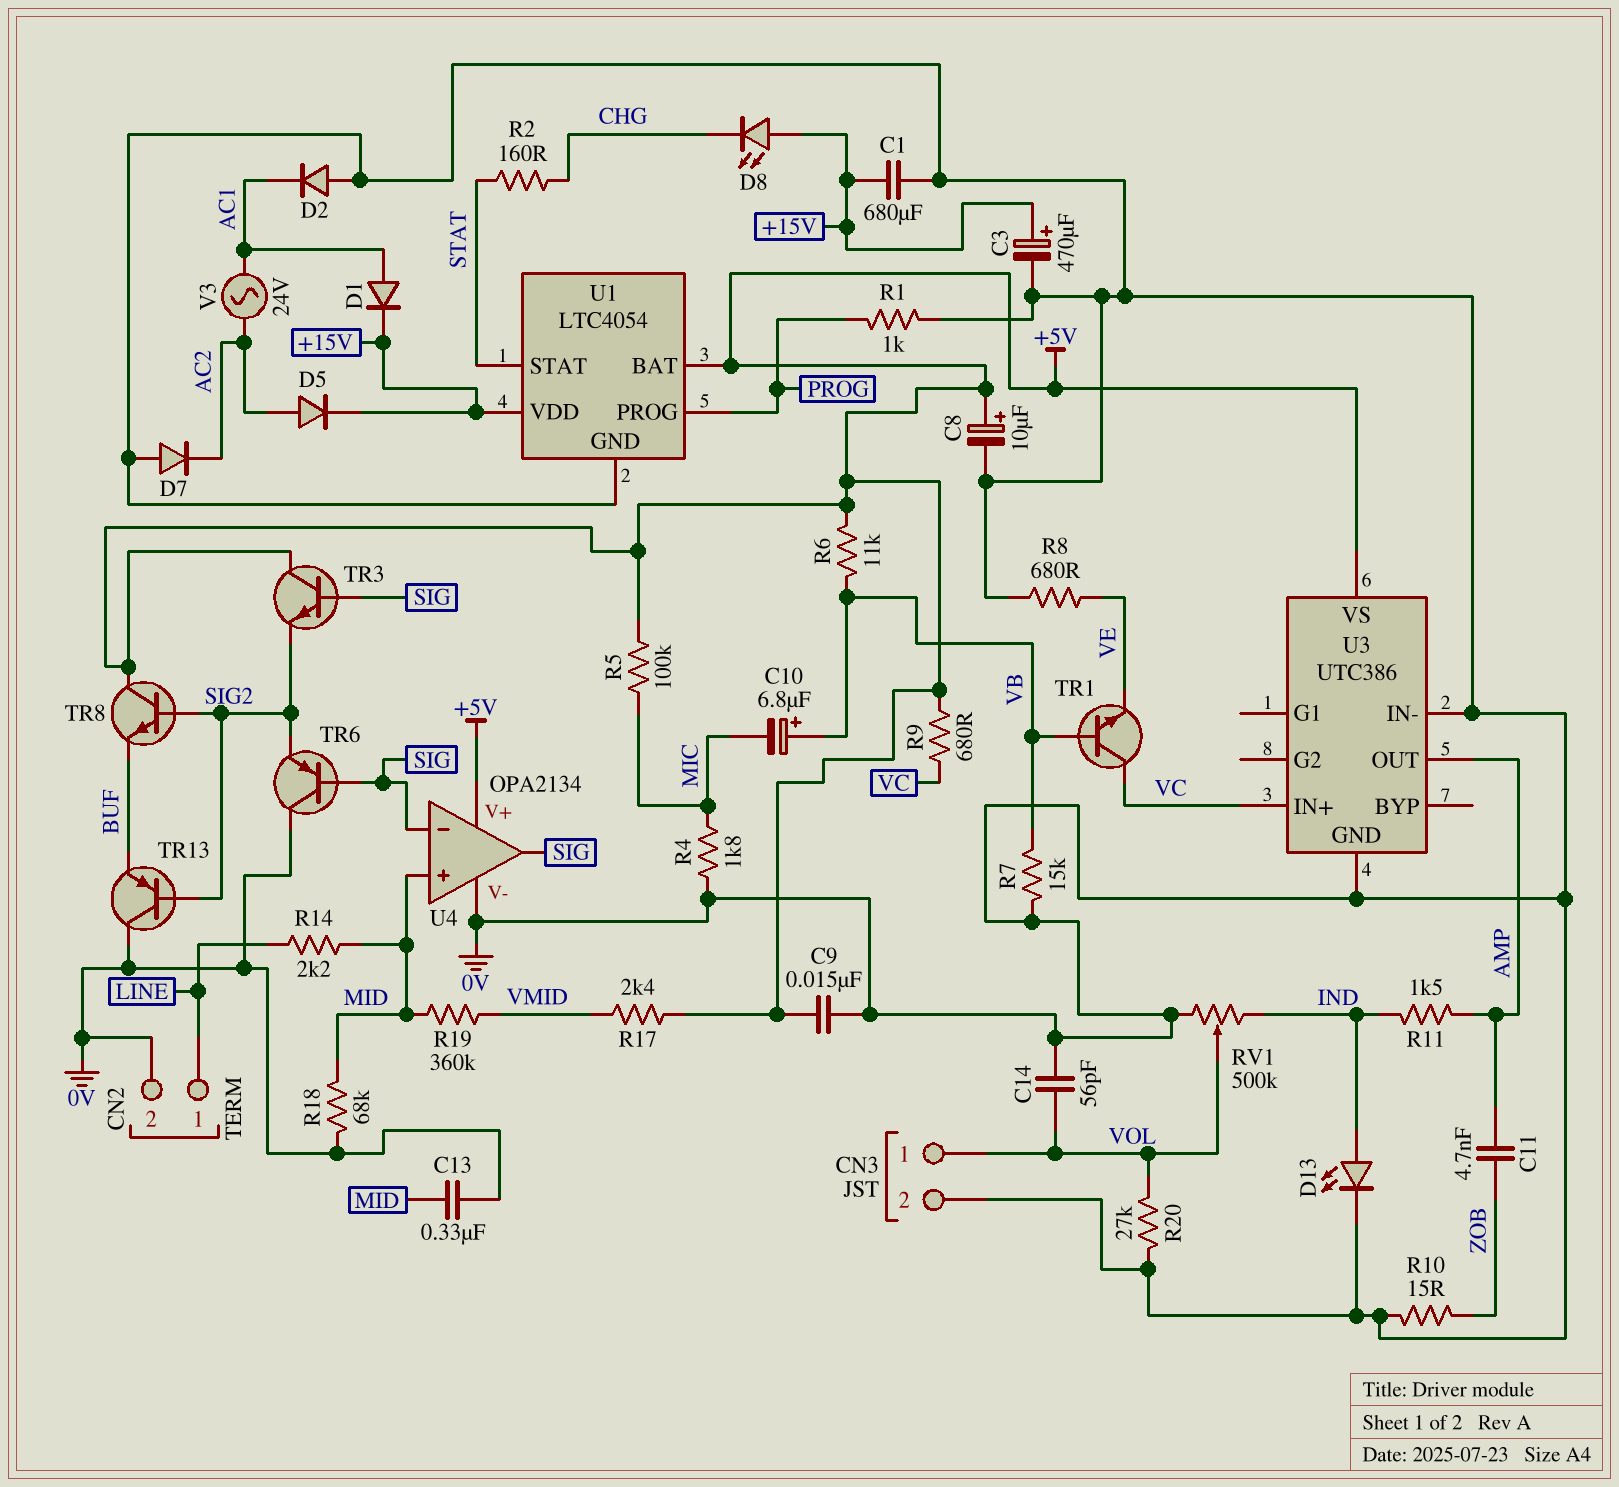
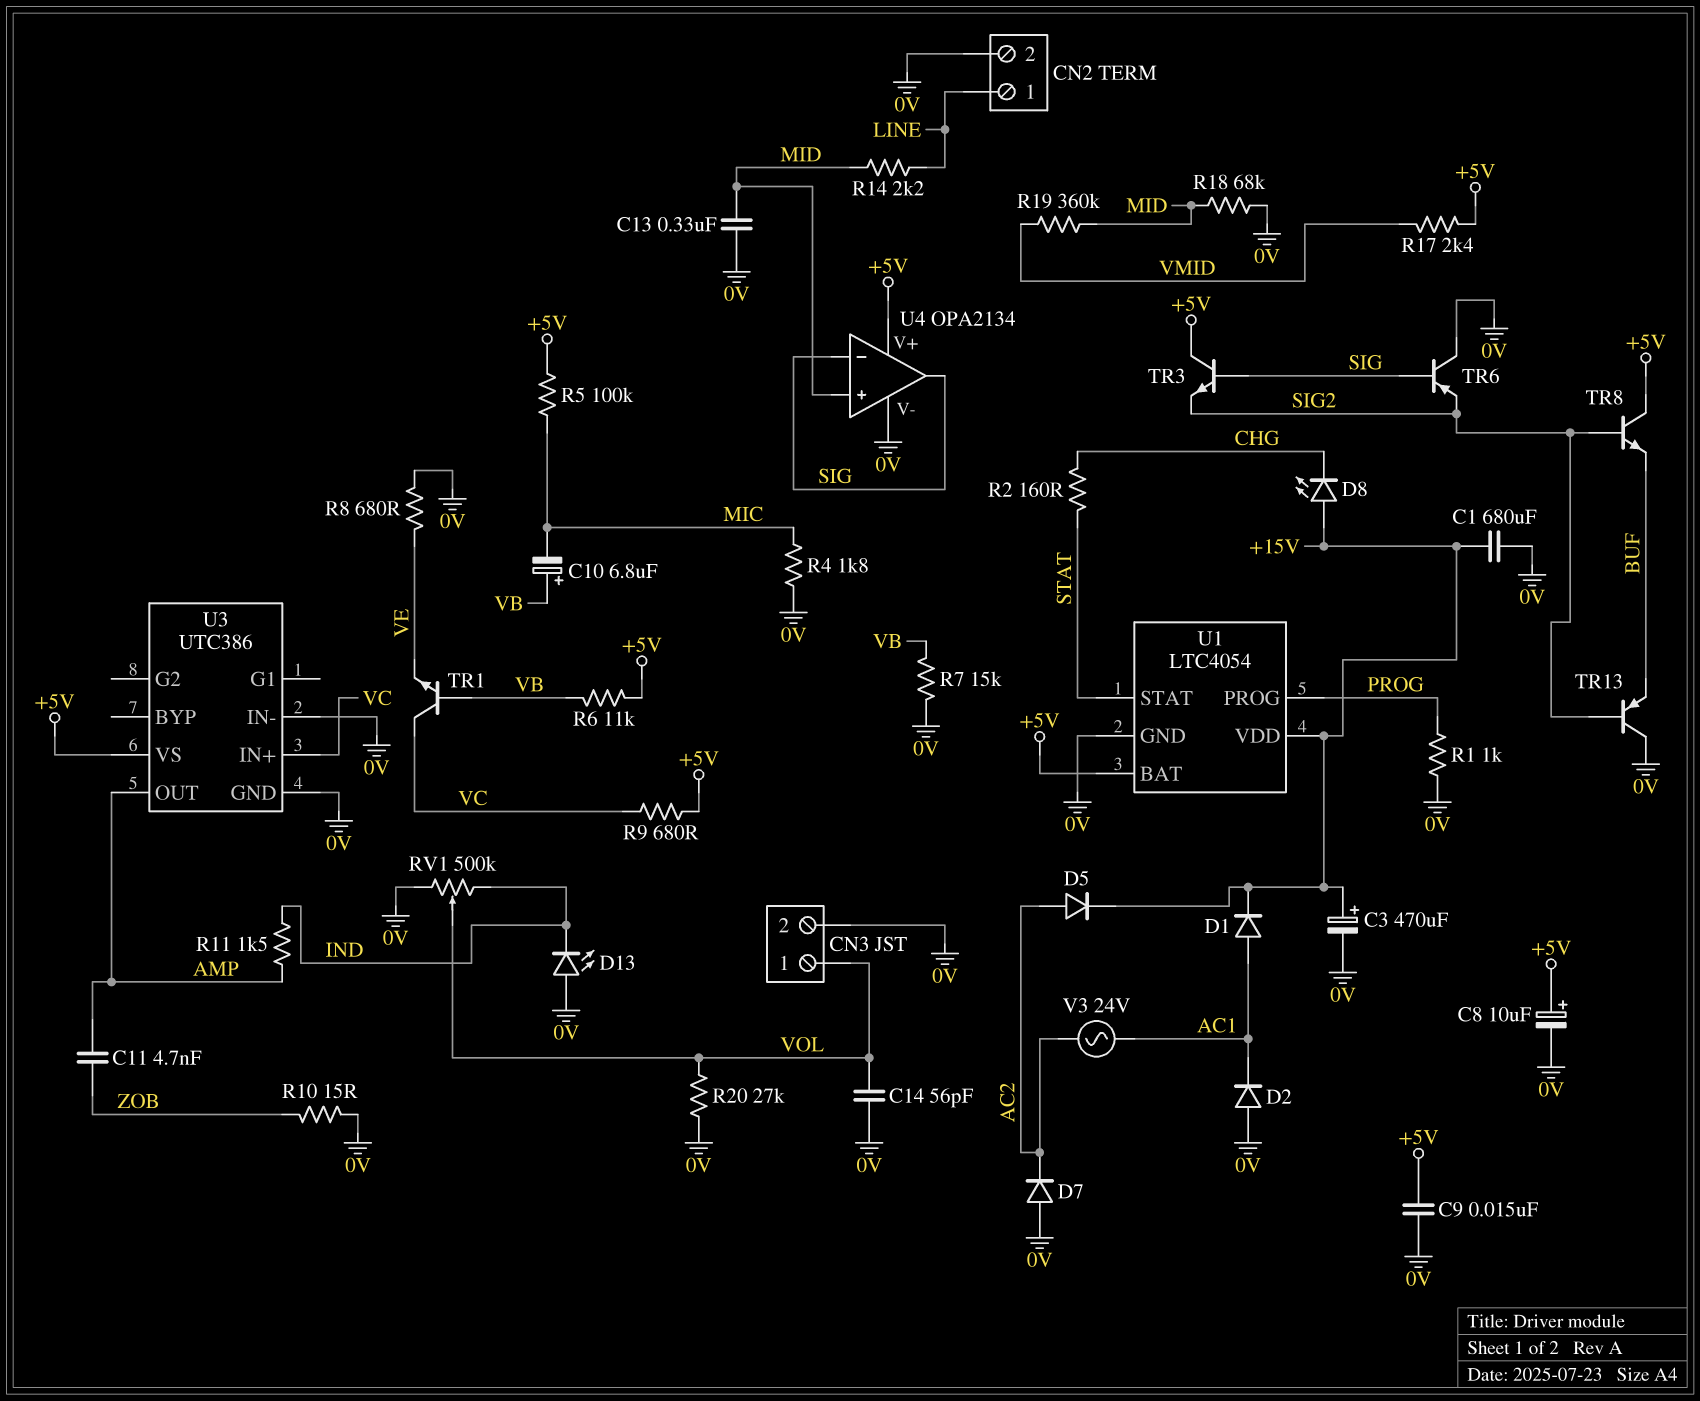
D13: LED (A IND, K 0V) -> LED (A 0V, K IND)

